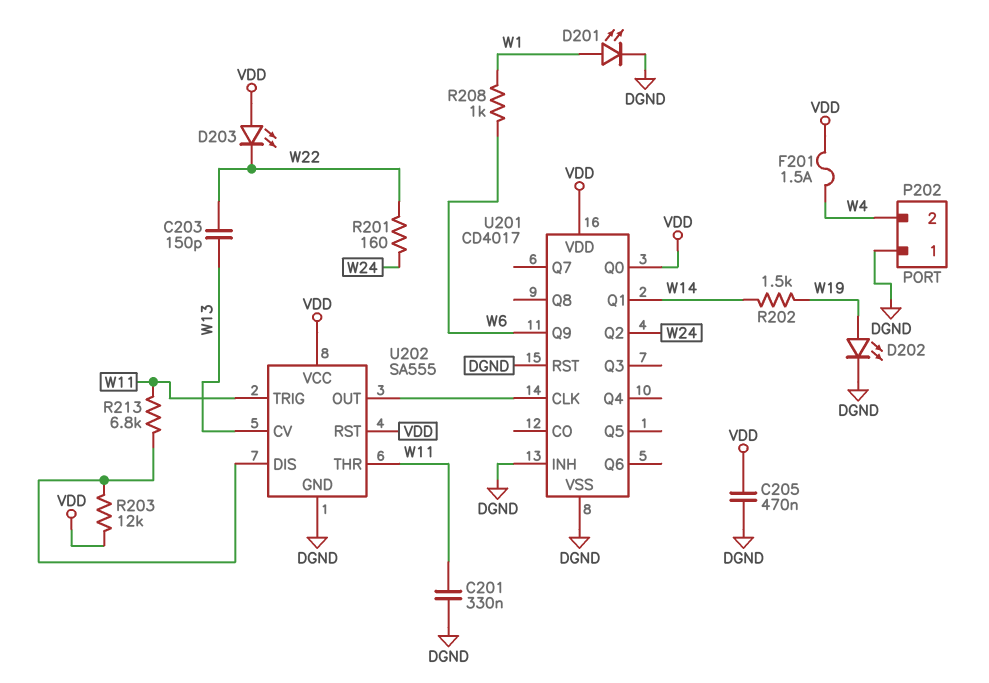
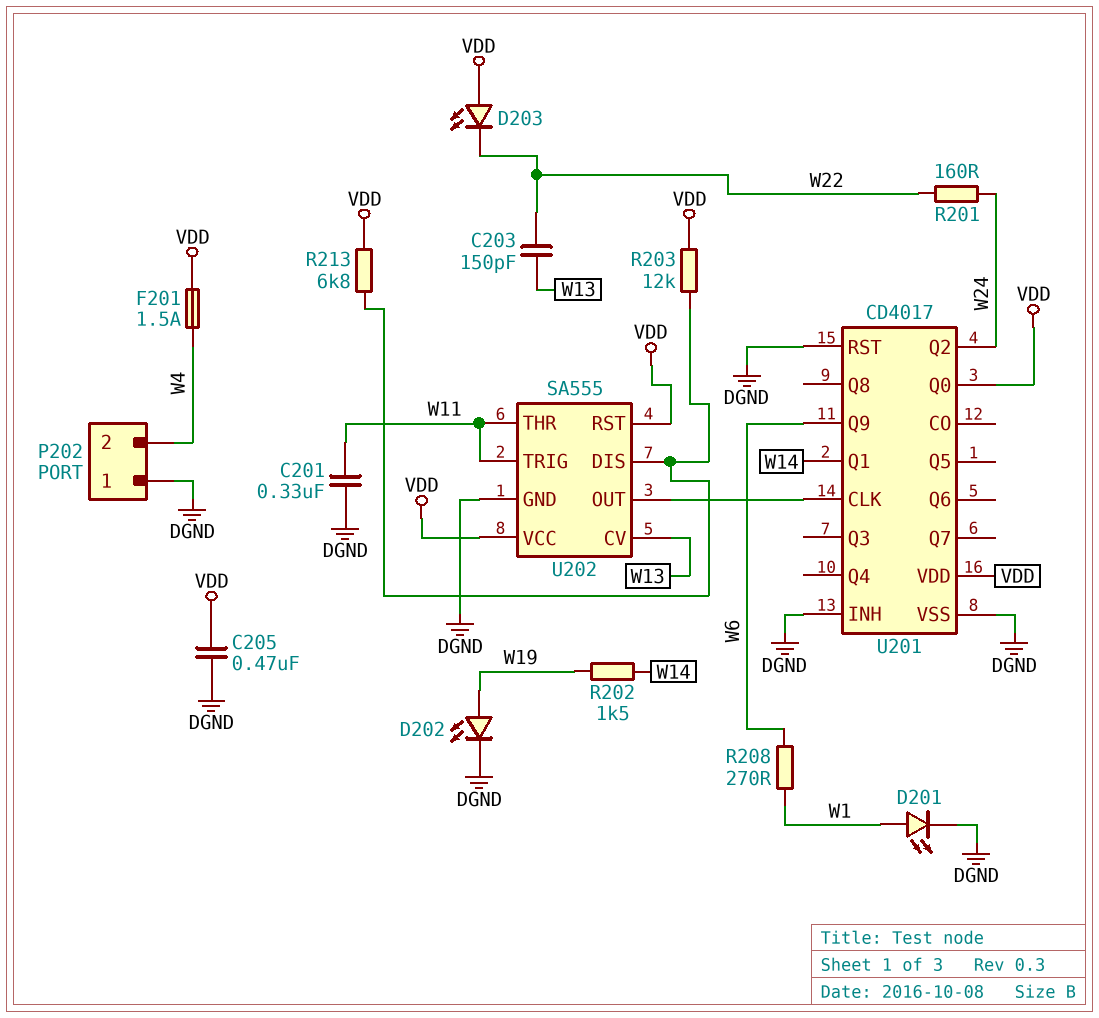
R208: 1k (W1, W6) -> 270 (W1, W6)
R213: 6.8k (U202/DIS, W11) -> 6.8k (U202/DIS, VDD)

